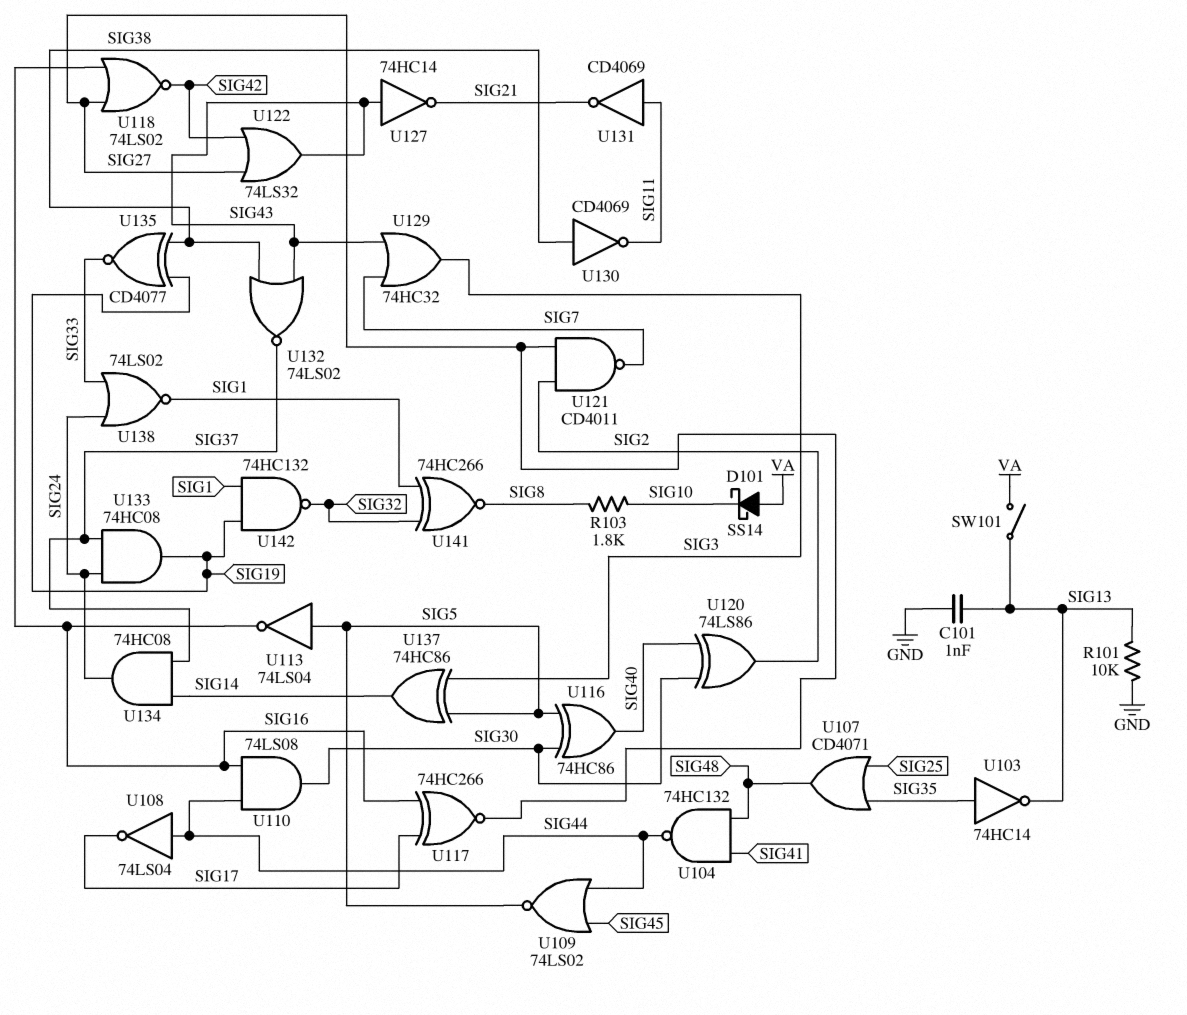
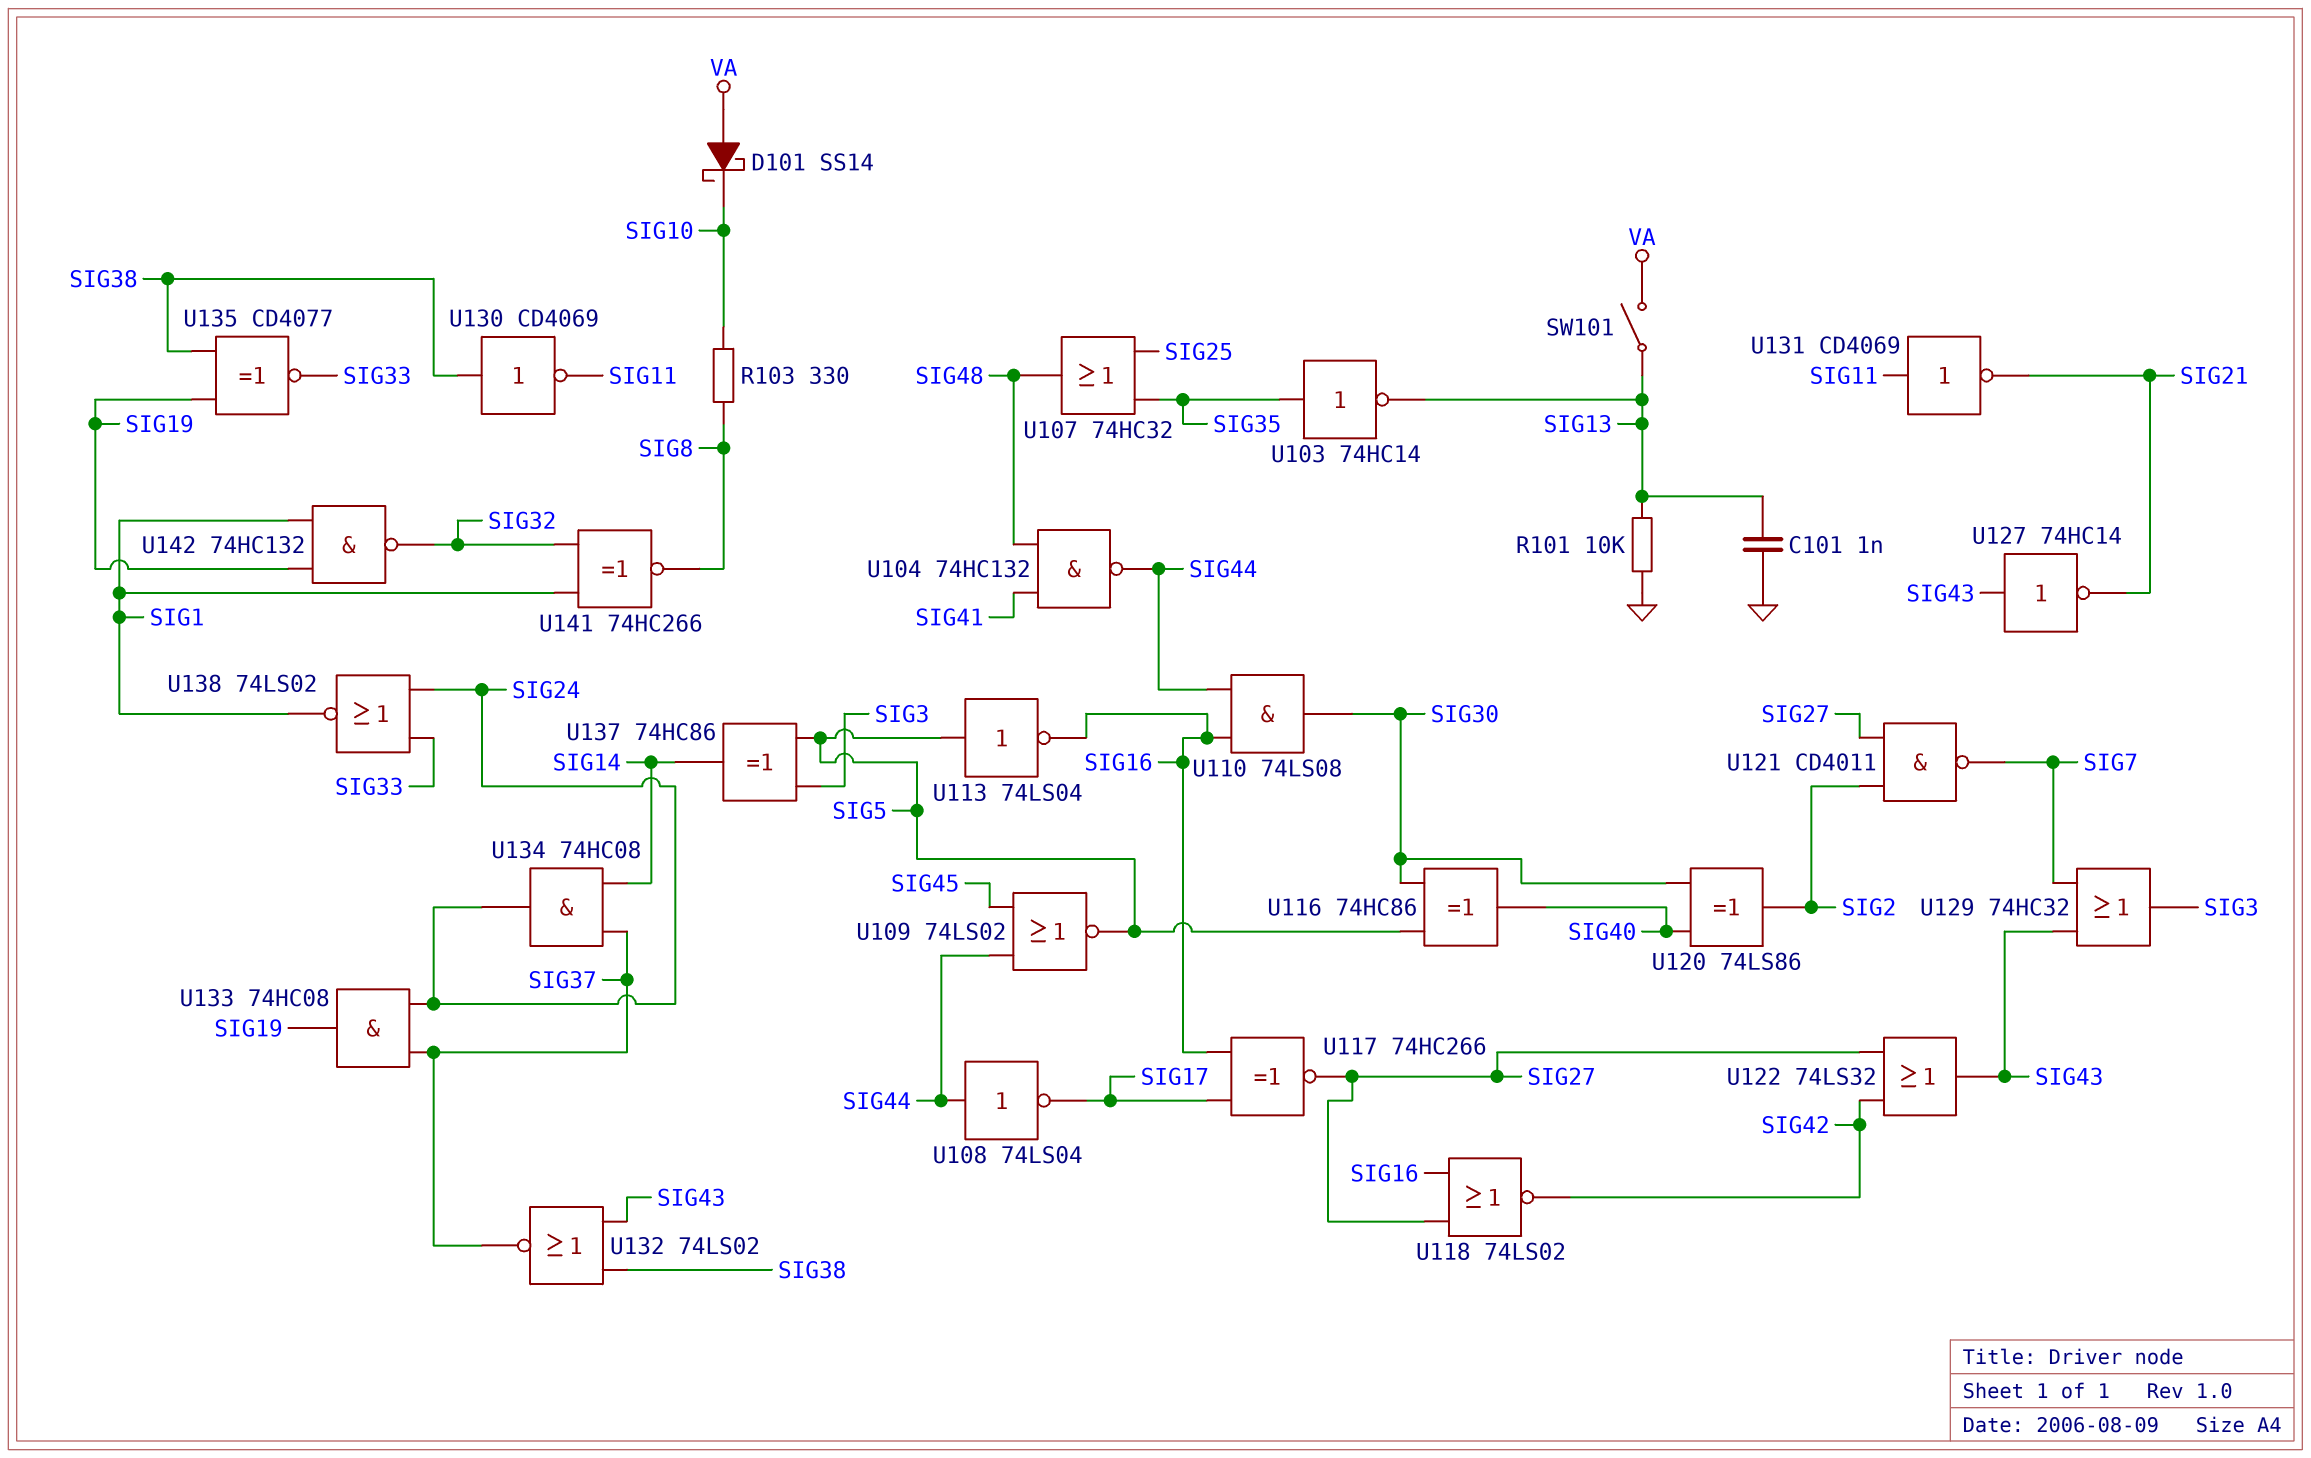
R103: 1.8k (SIG8, SIG10) -> 330 (SIG8, SIG10)
U107: OR CD4071 (in SIG25, in SIG35, out SIG48) -> OR 74HC32 (in SIG25, in SIG35, out SIG48)

